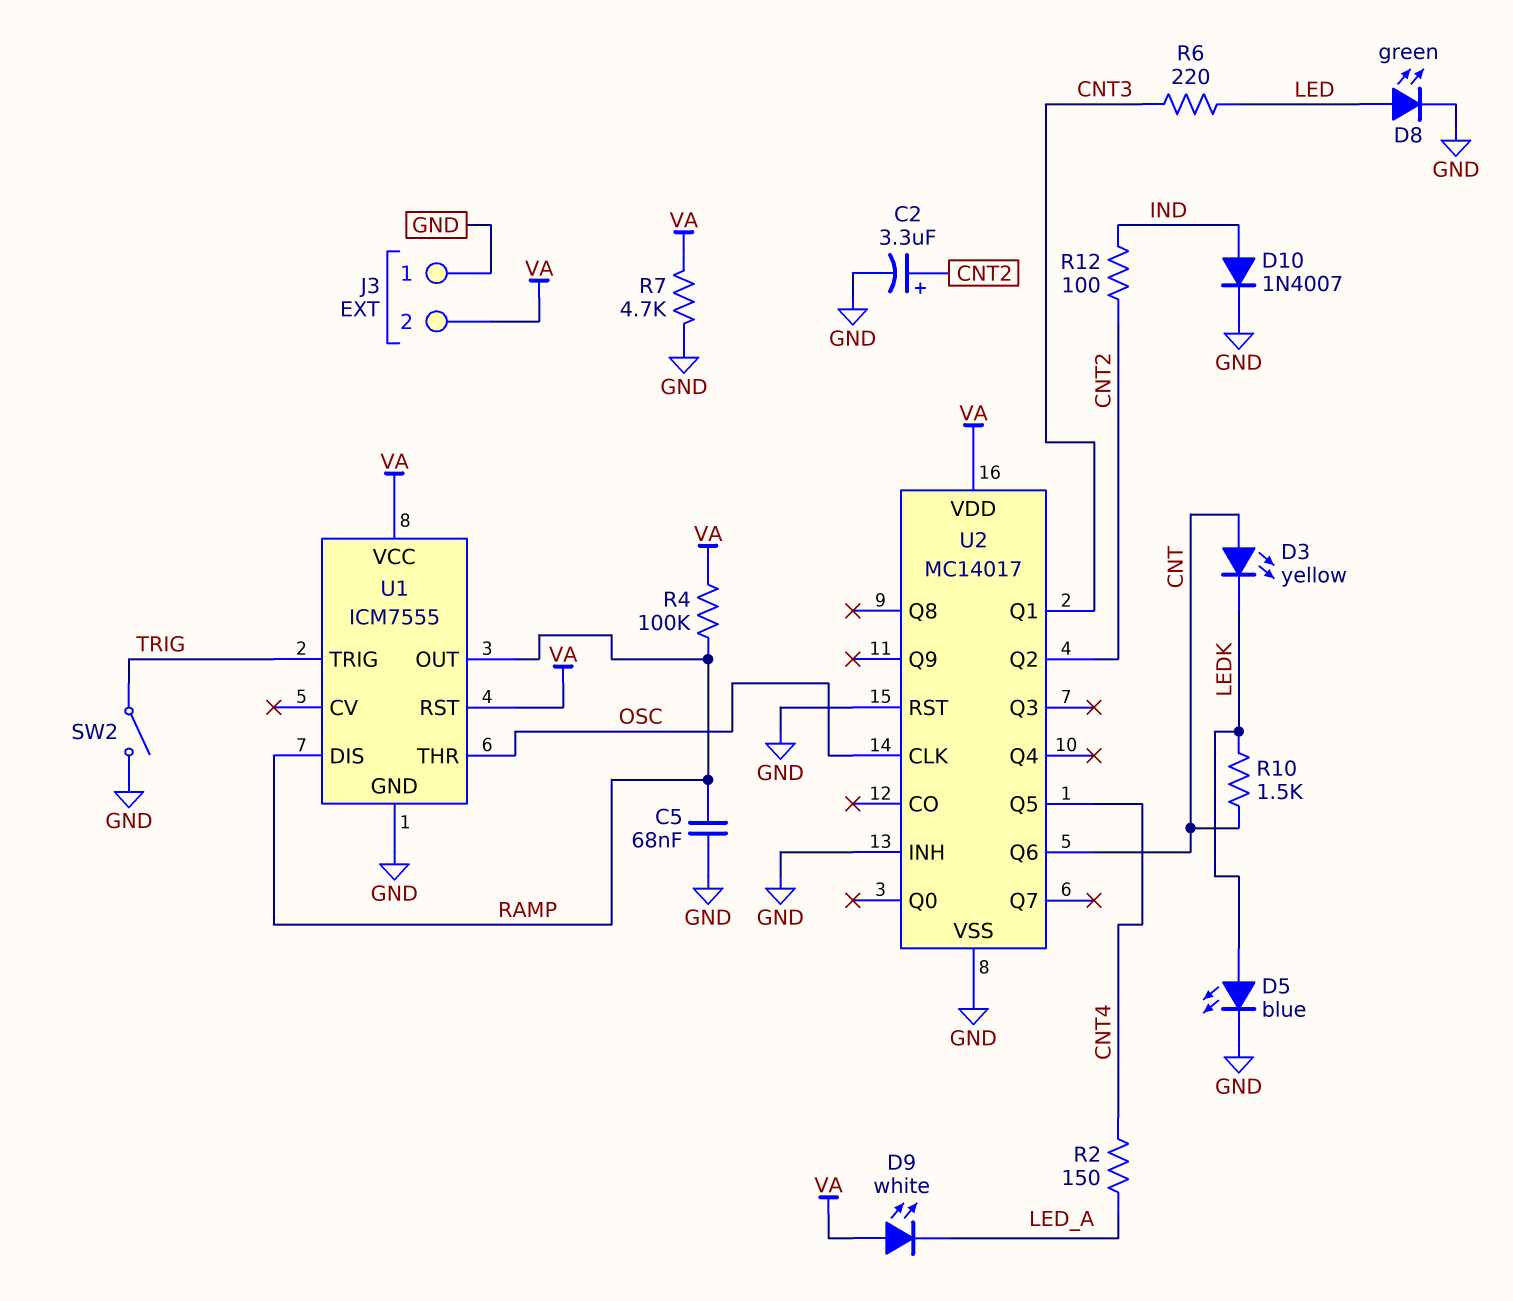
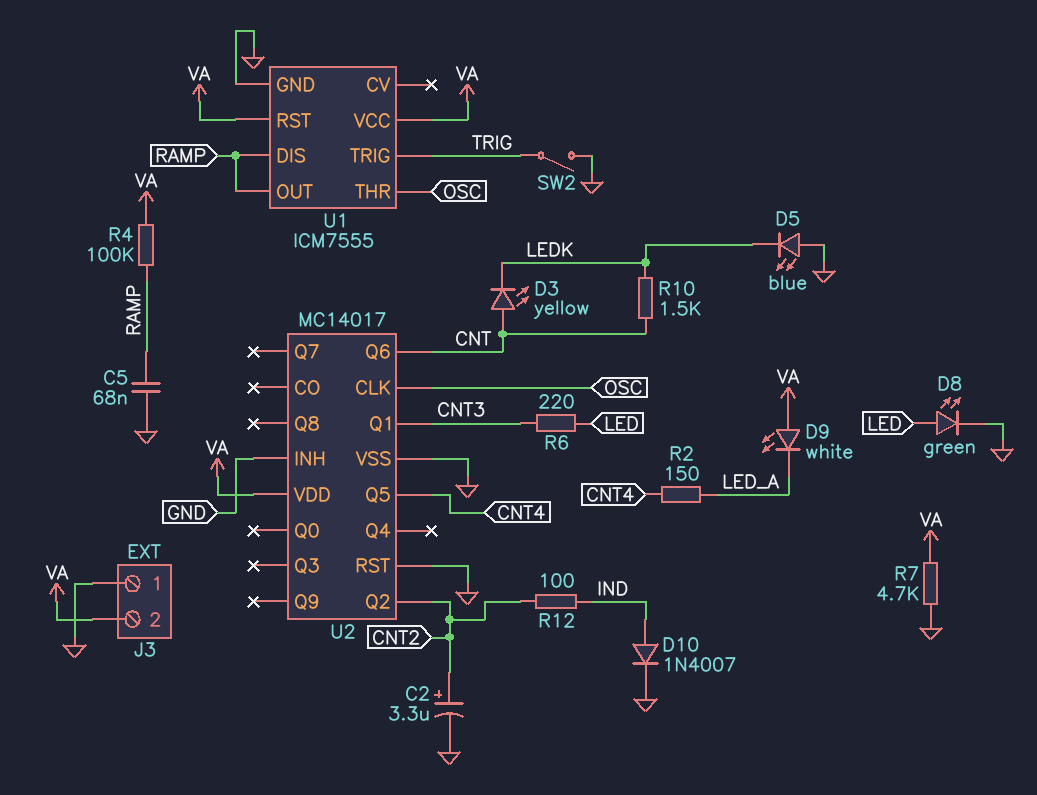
D5: LED blue (A LEDK, K GND) -> LED blue (A GND, K LEDK)

